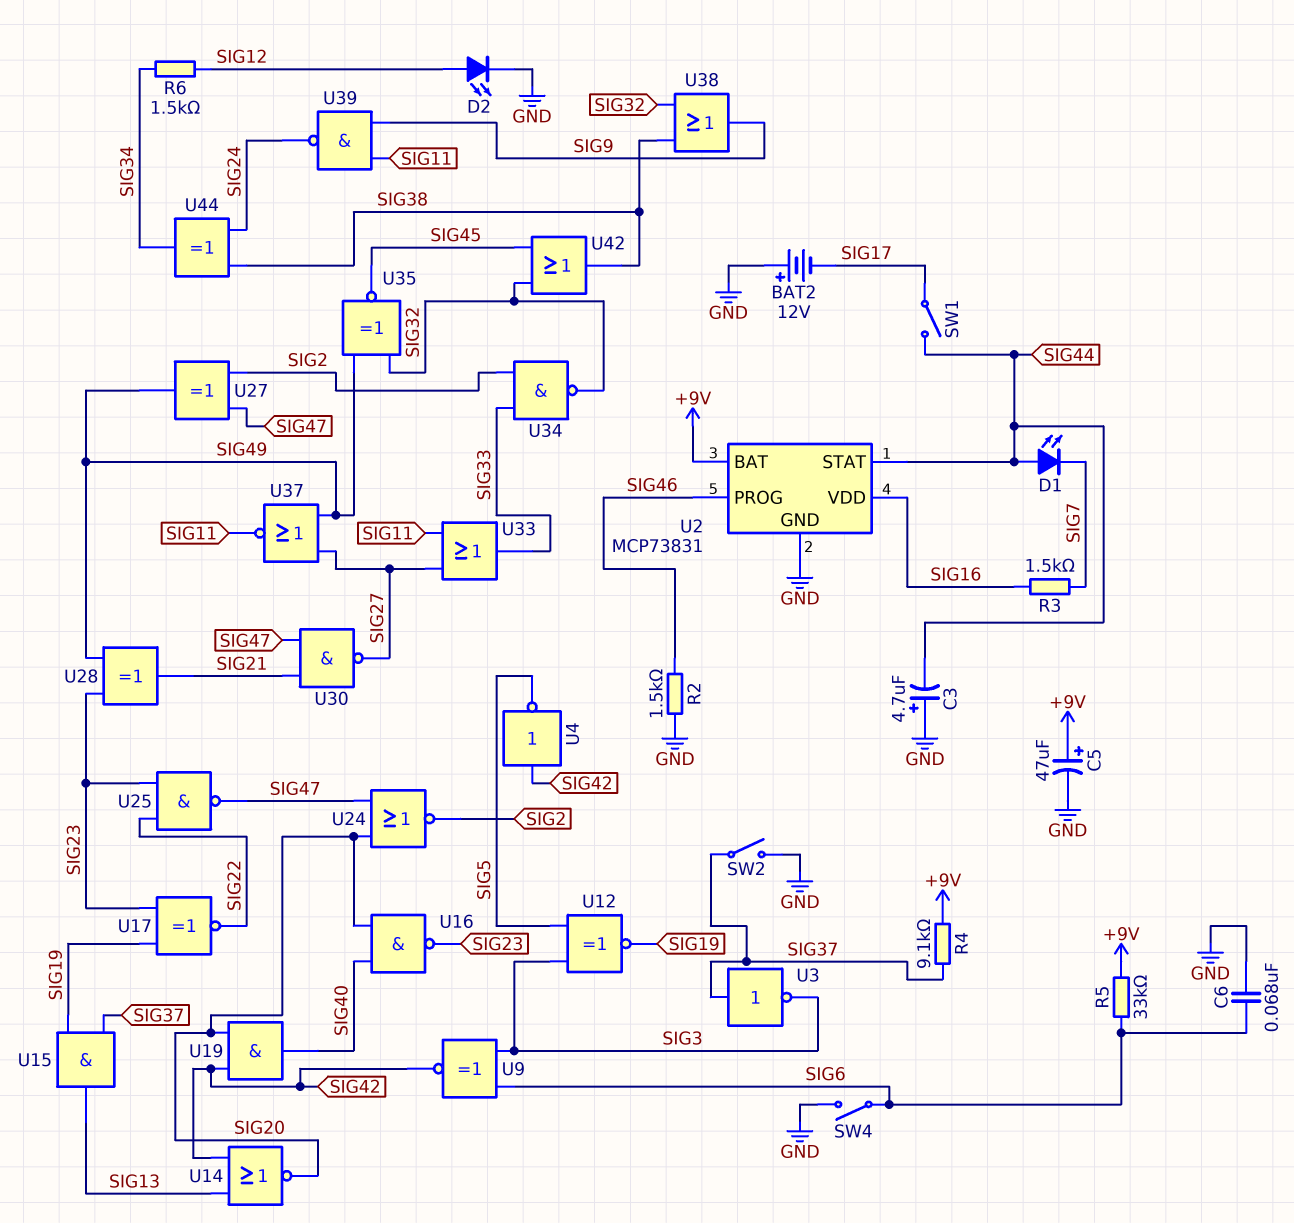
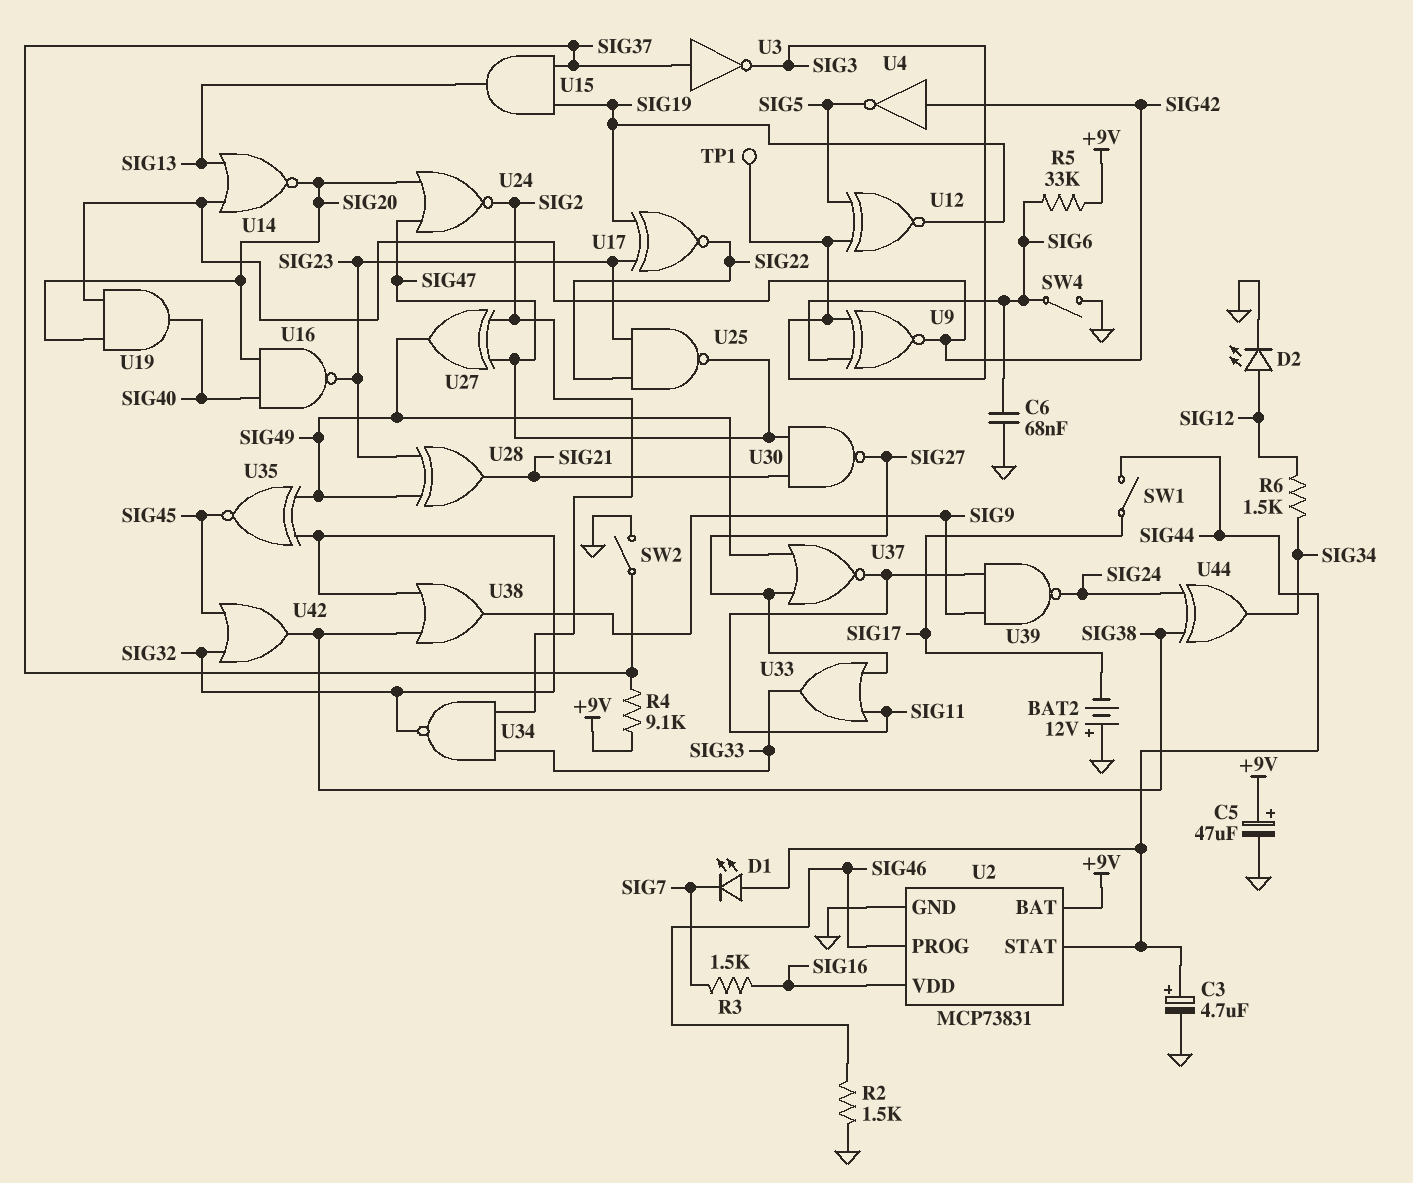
C3: 4.7uF (plus GND, minus SIG44) -> 4.7uF (plus SIG44, minus GND)
TP1: none -> test point (SIG3)

